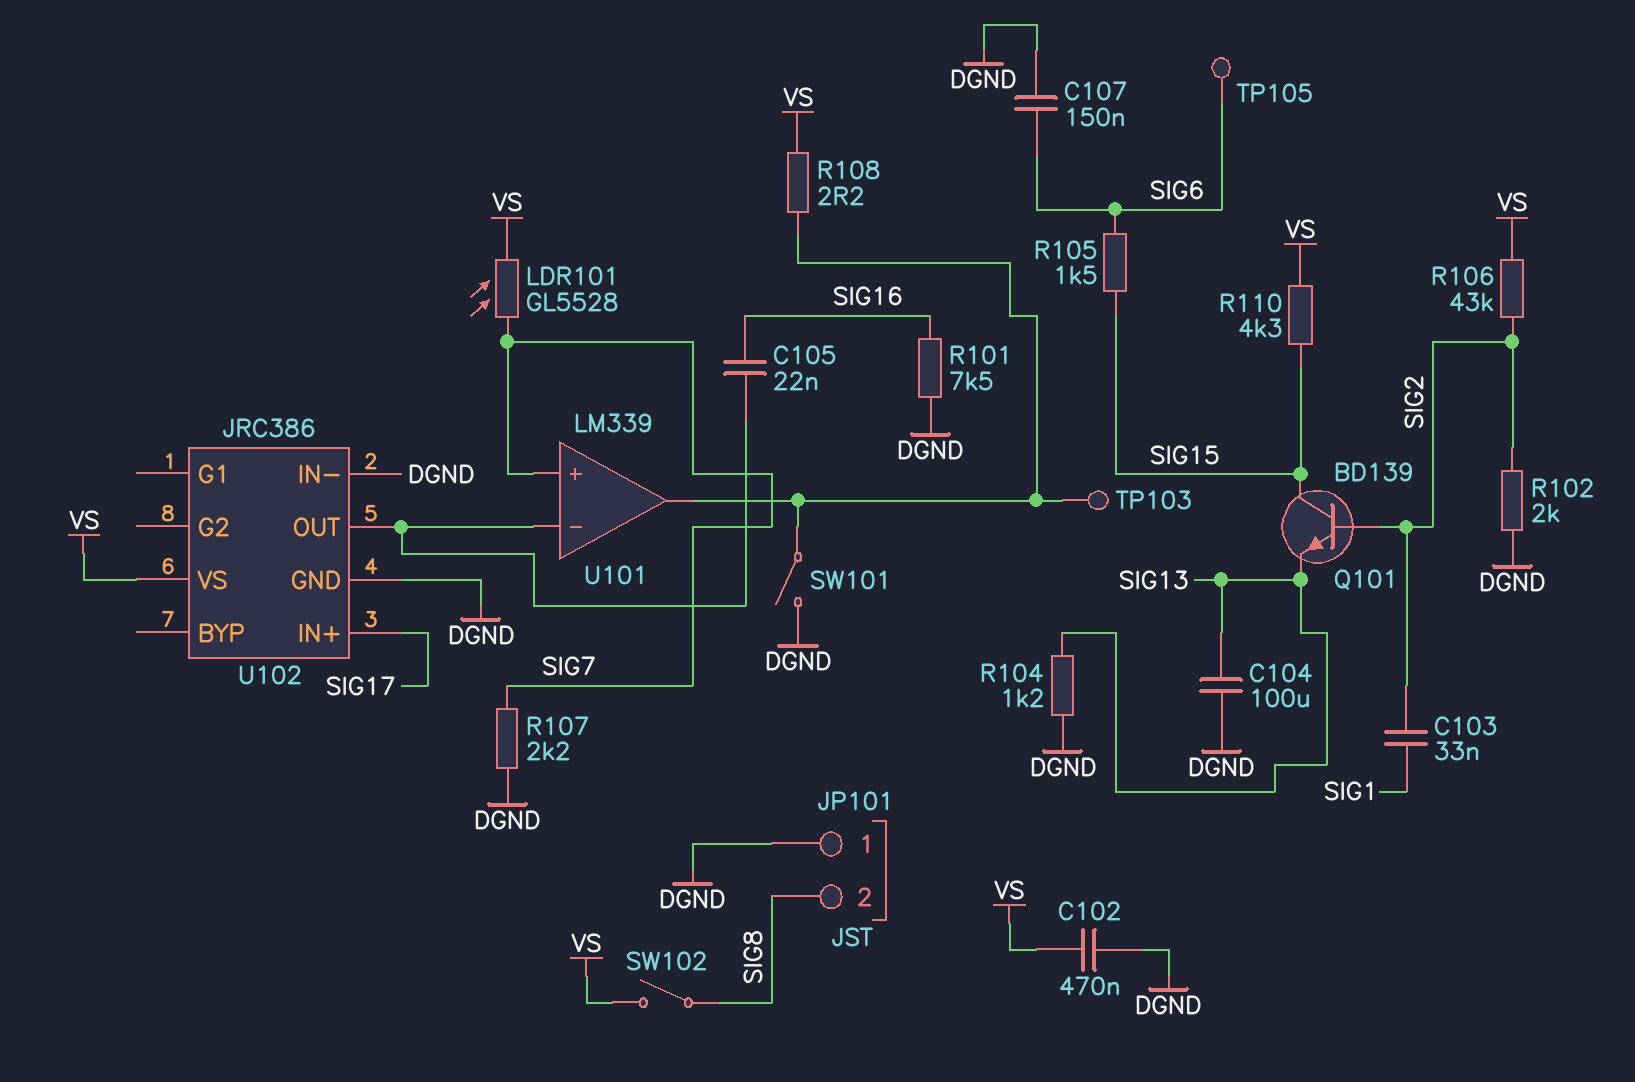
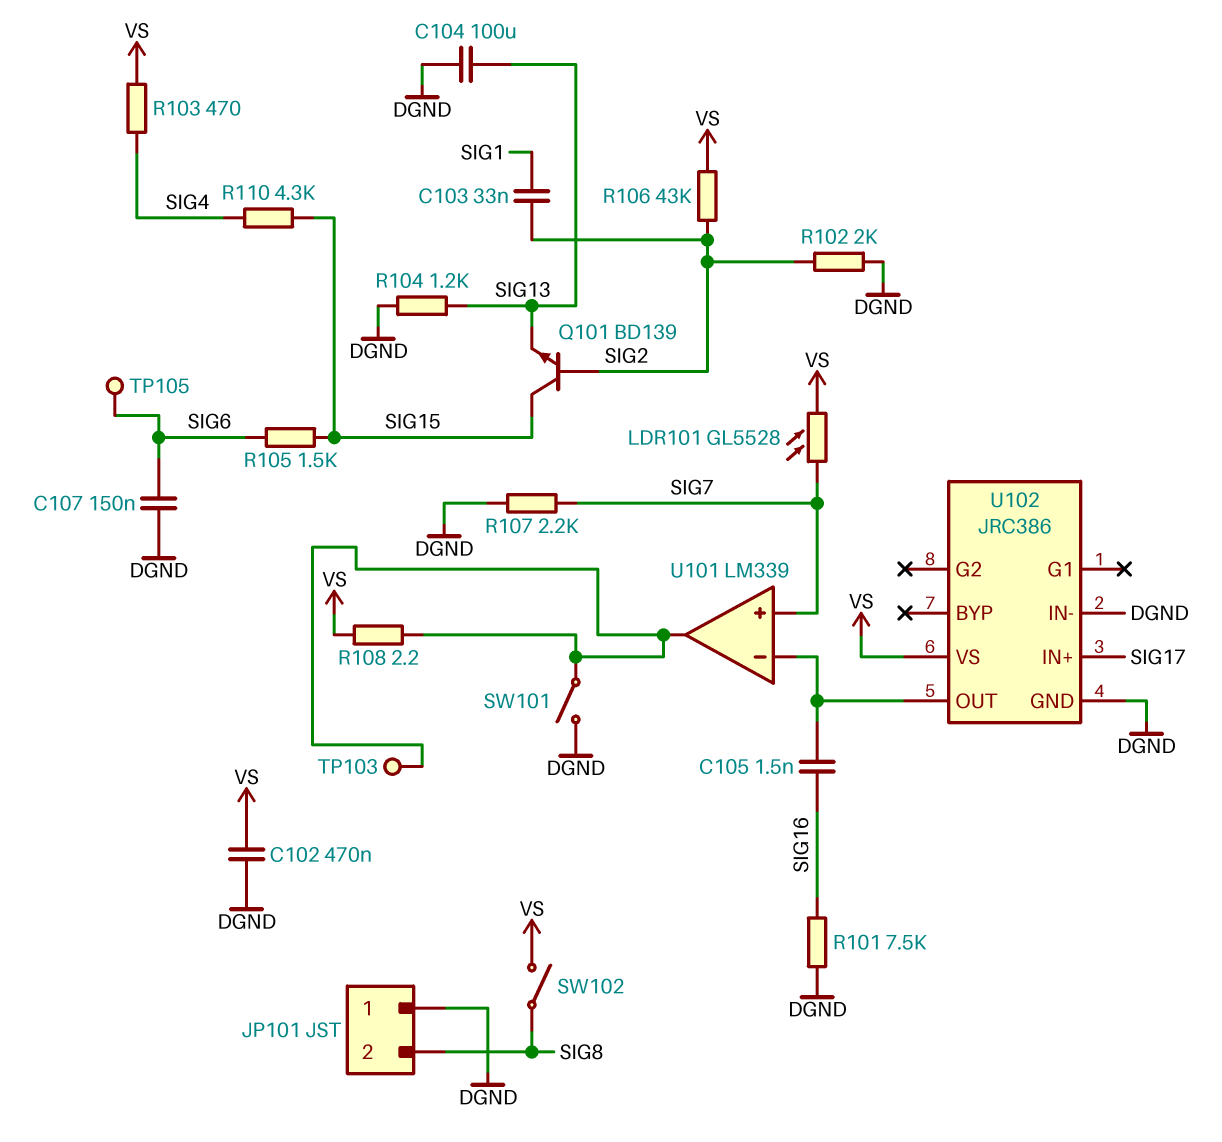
C105: 22nF (SIG16, U101/in-) -> 1.5nF (SIG16, U101/in-)
R103: none -> 470 (SIG4, VS)
R110: 4.3k (SIG15, VS) -> 4.3k (SIG4, SIG15)

